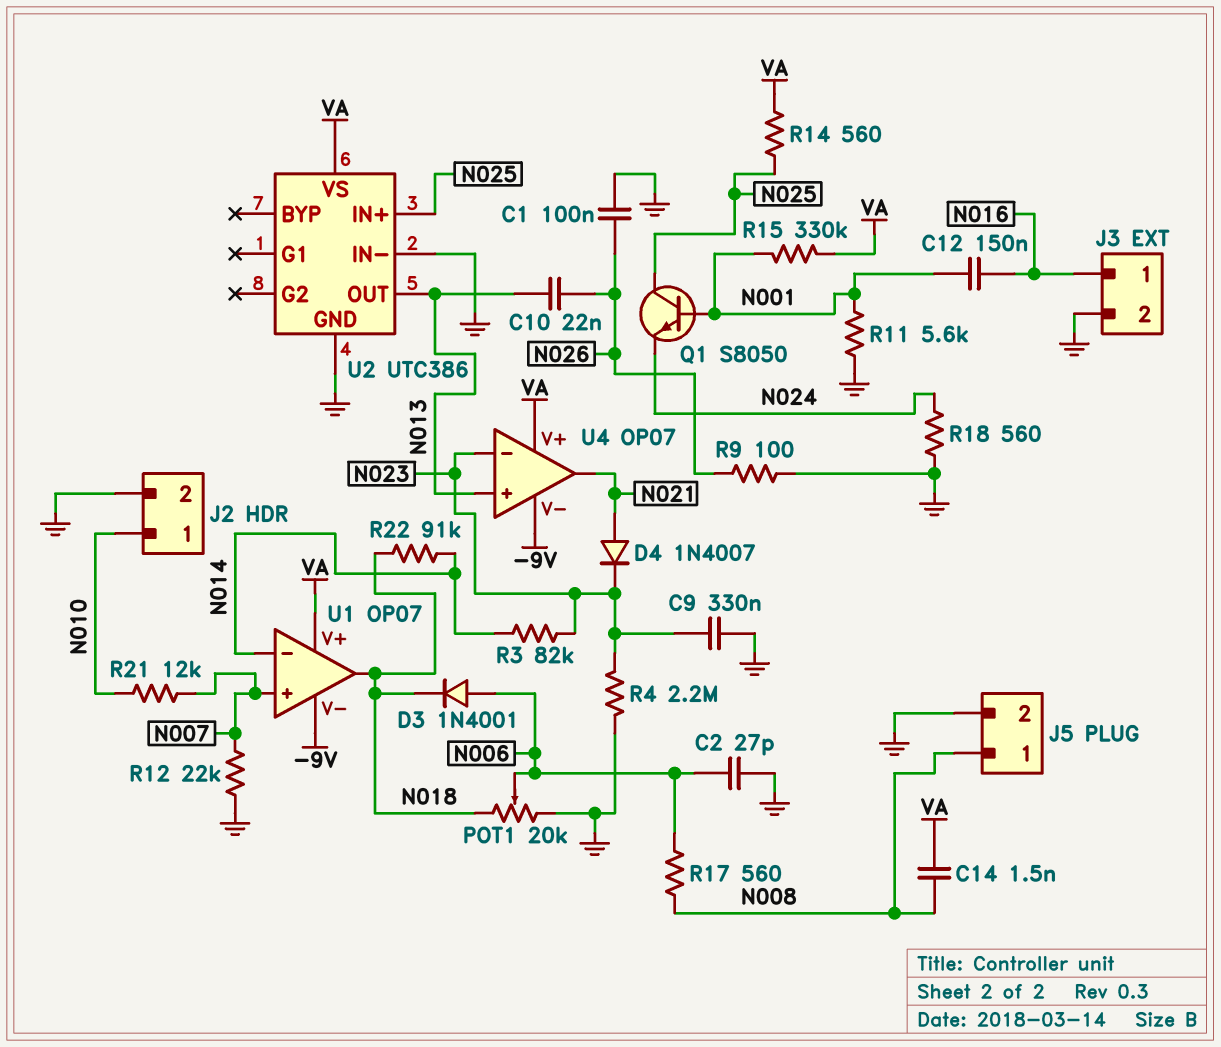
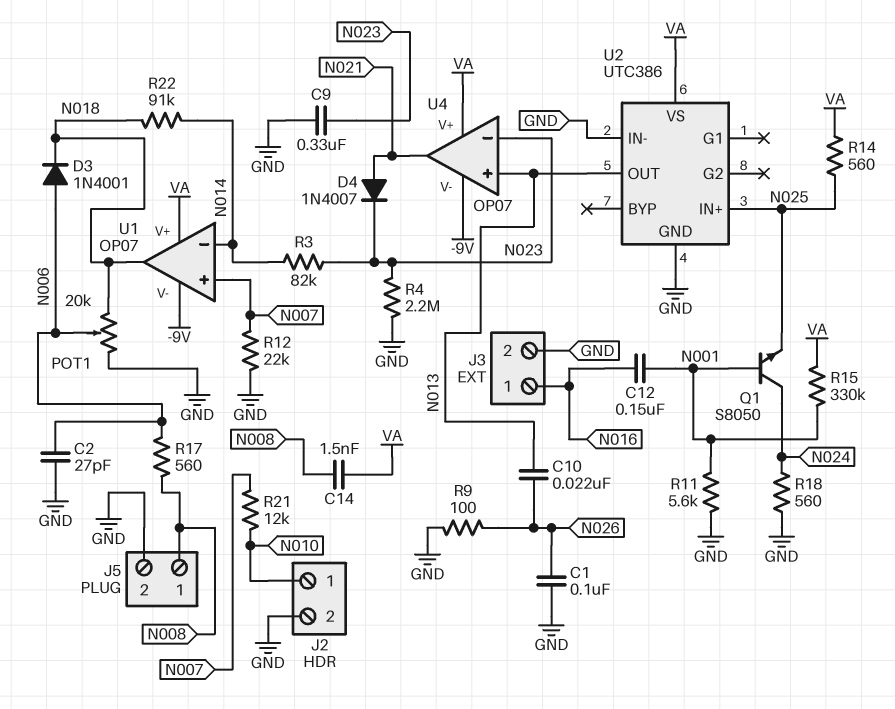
Q1: NPN S8050 (B N001, C N025, E N024) -> NPN S8050 (B N001, C N024, E N025)

